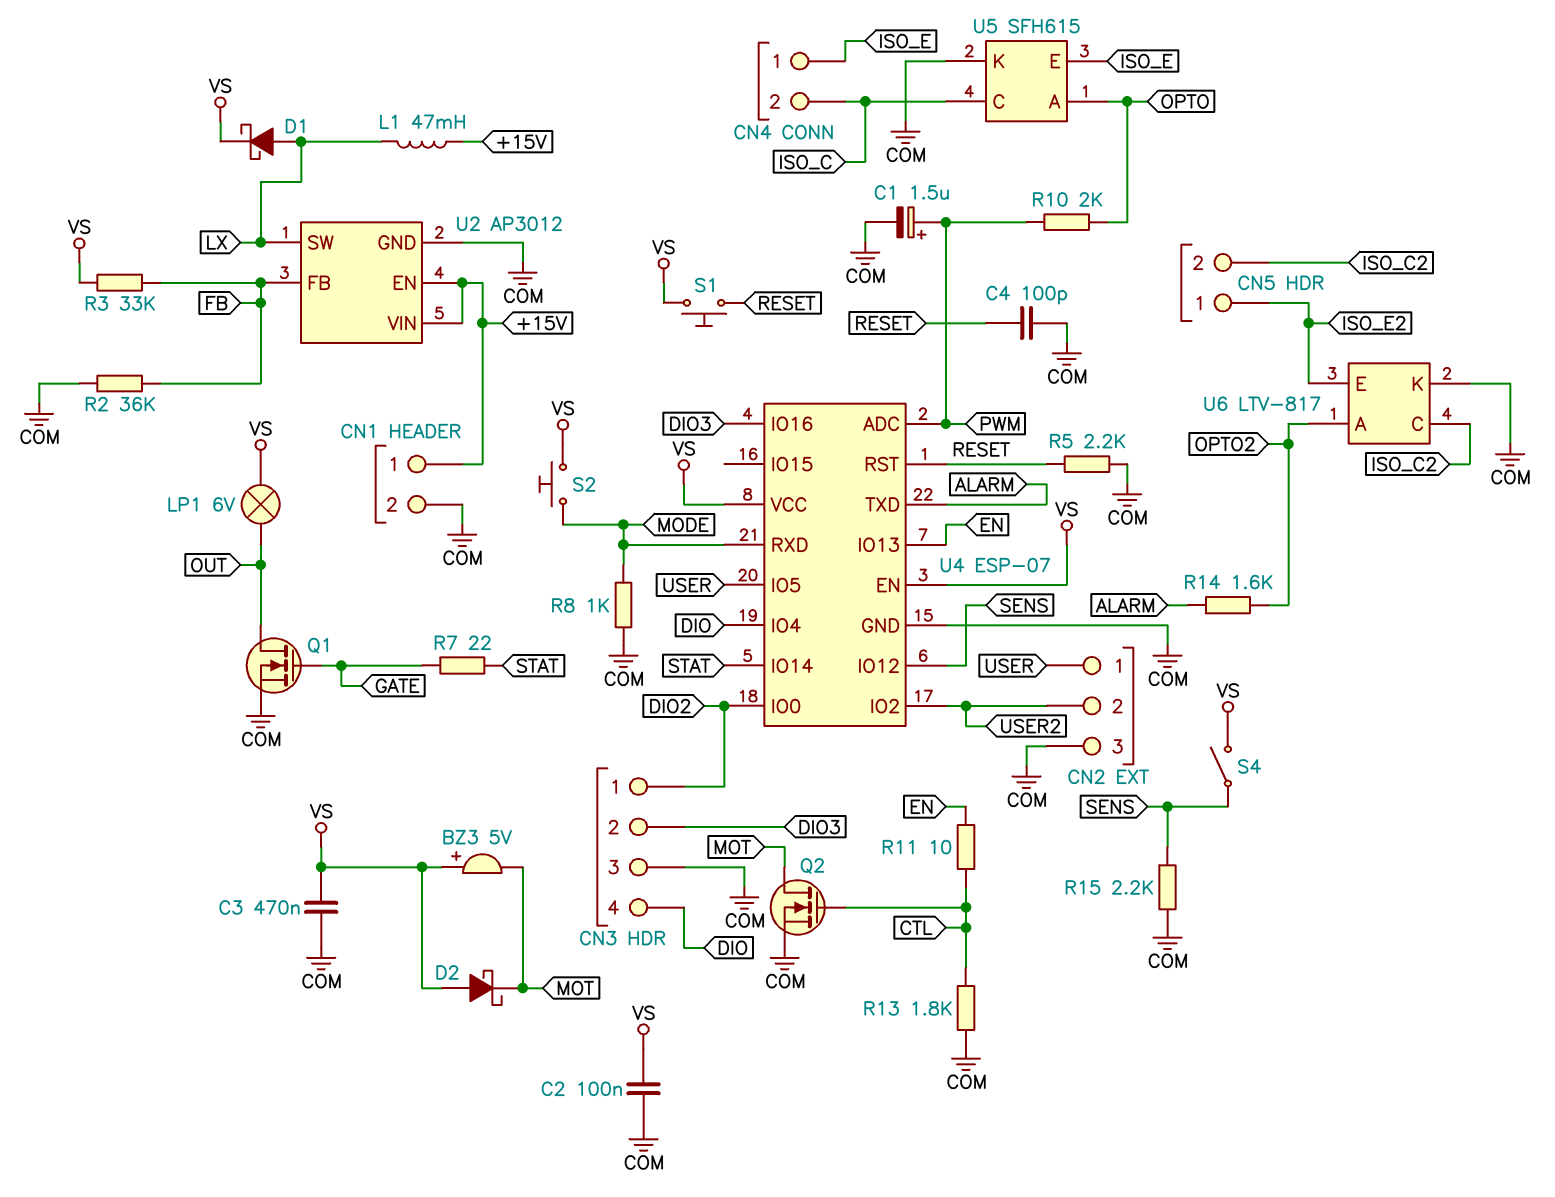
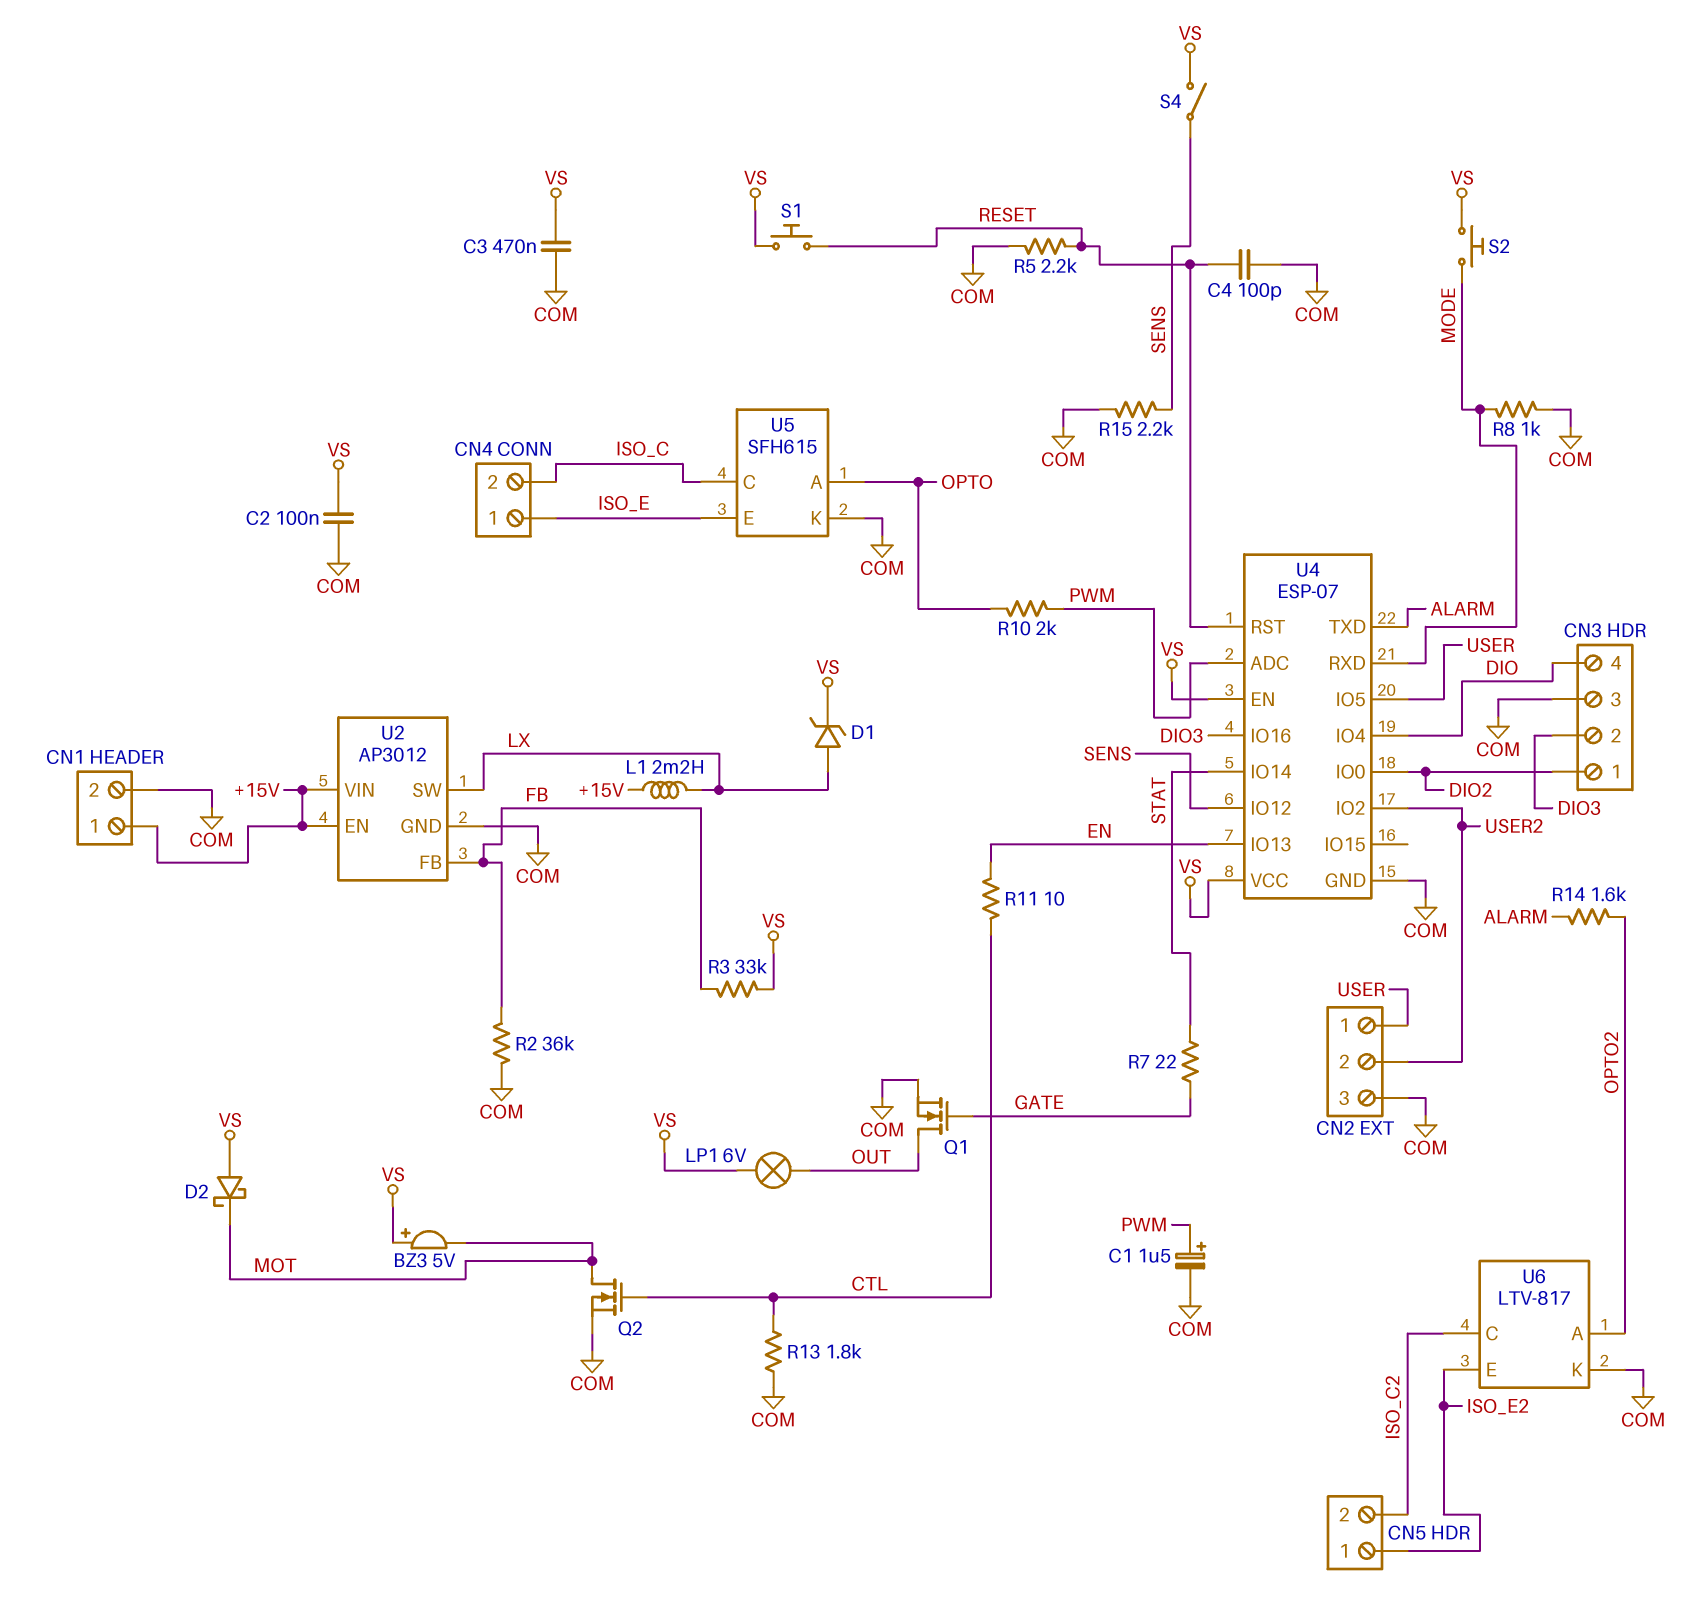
D1: schottky (A LX, K VS) -> zener (A LX, K VS)
L1: 47mH (+15V, LX) -> 2.2mH (+15V, LX)

